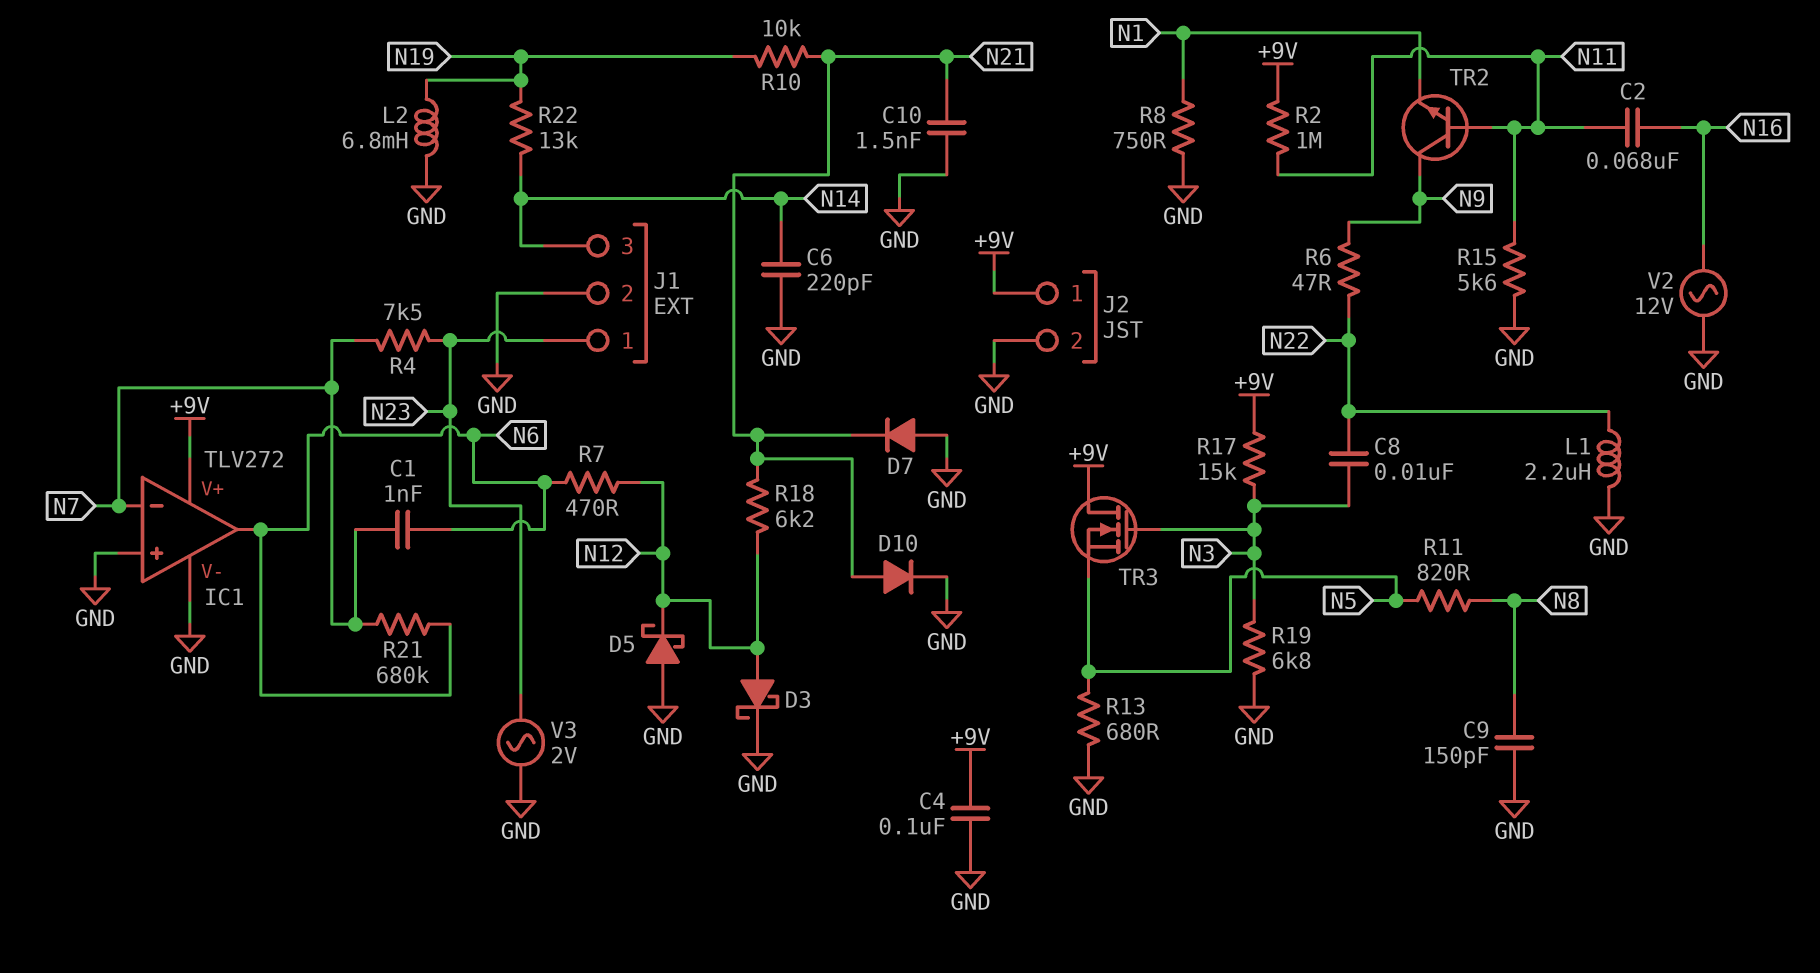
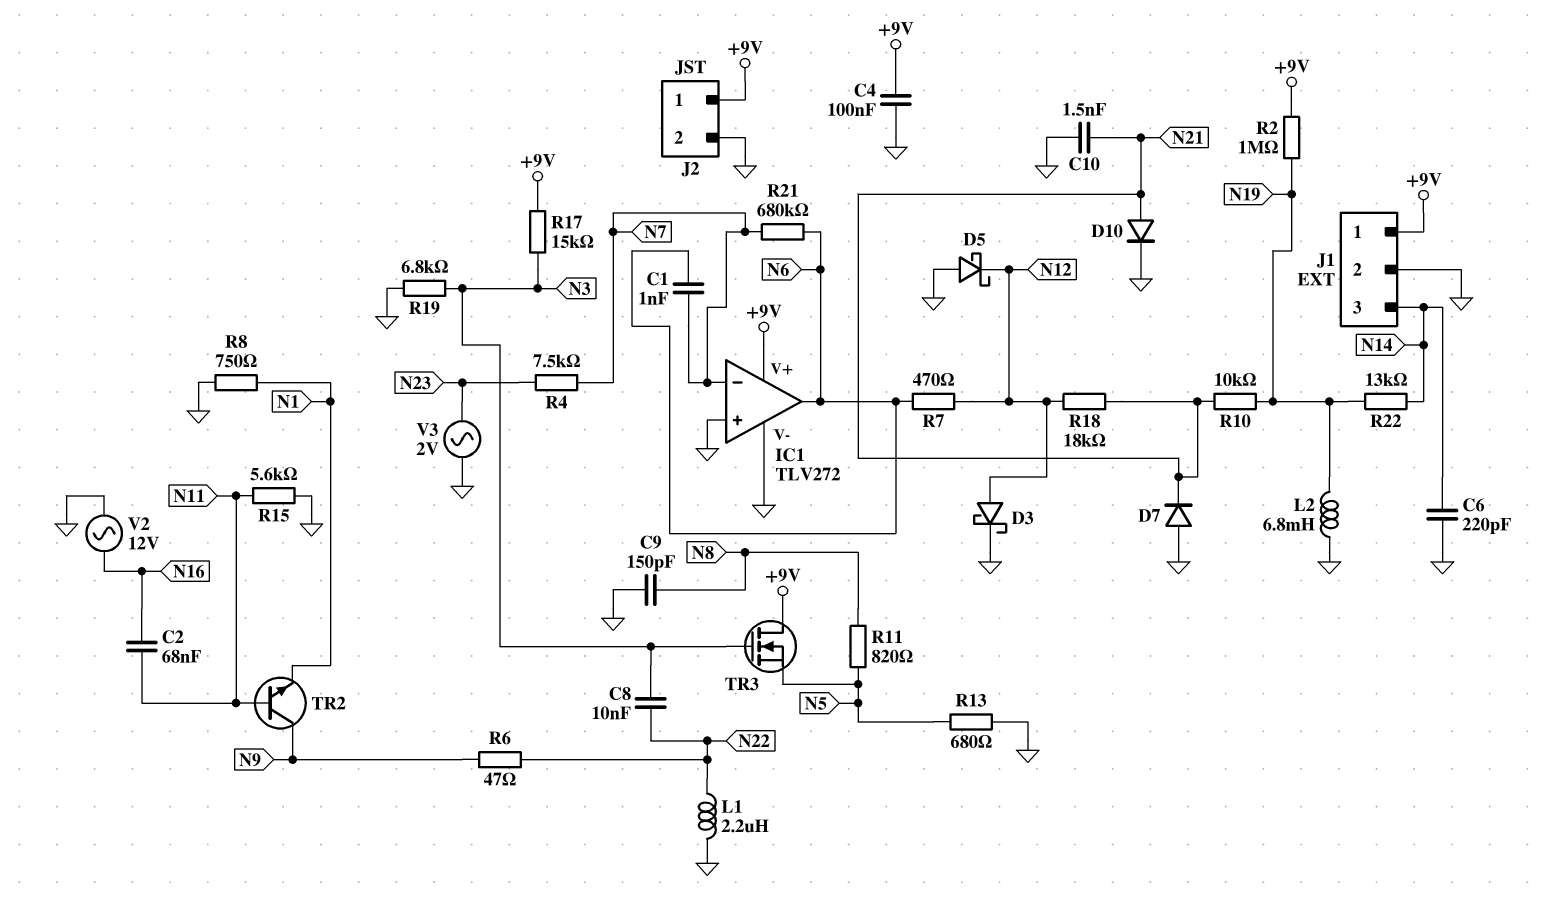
J1 pin 1: N23 -> +9V
R2: 1M (+9V, N11) -> 1M (+9V, N19)
R18: 6.2k (N12, N21) -> 18k (N12, N21)

